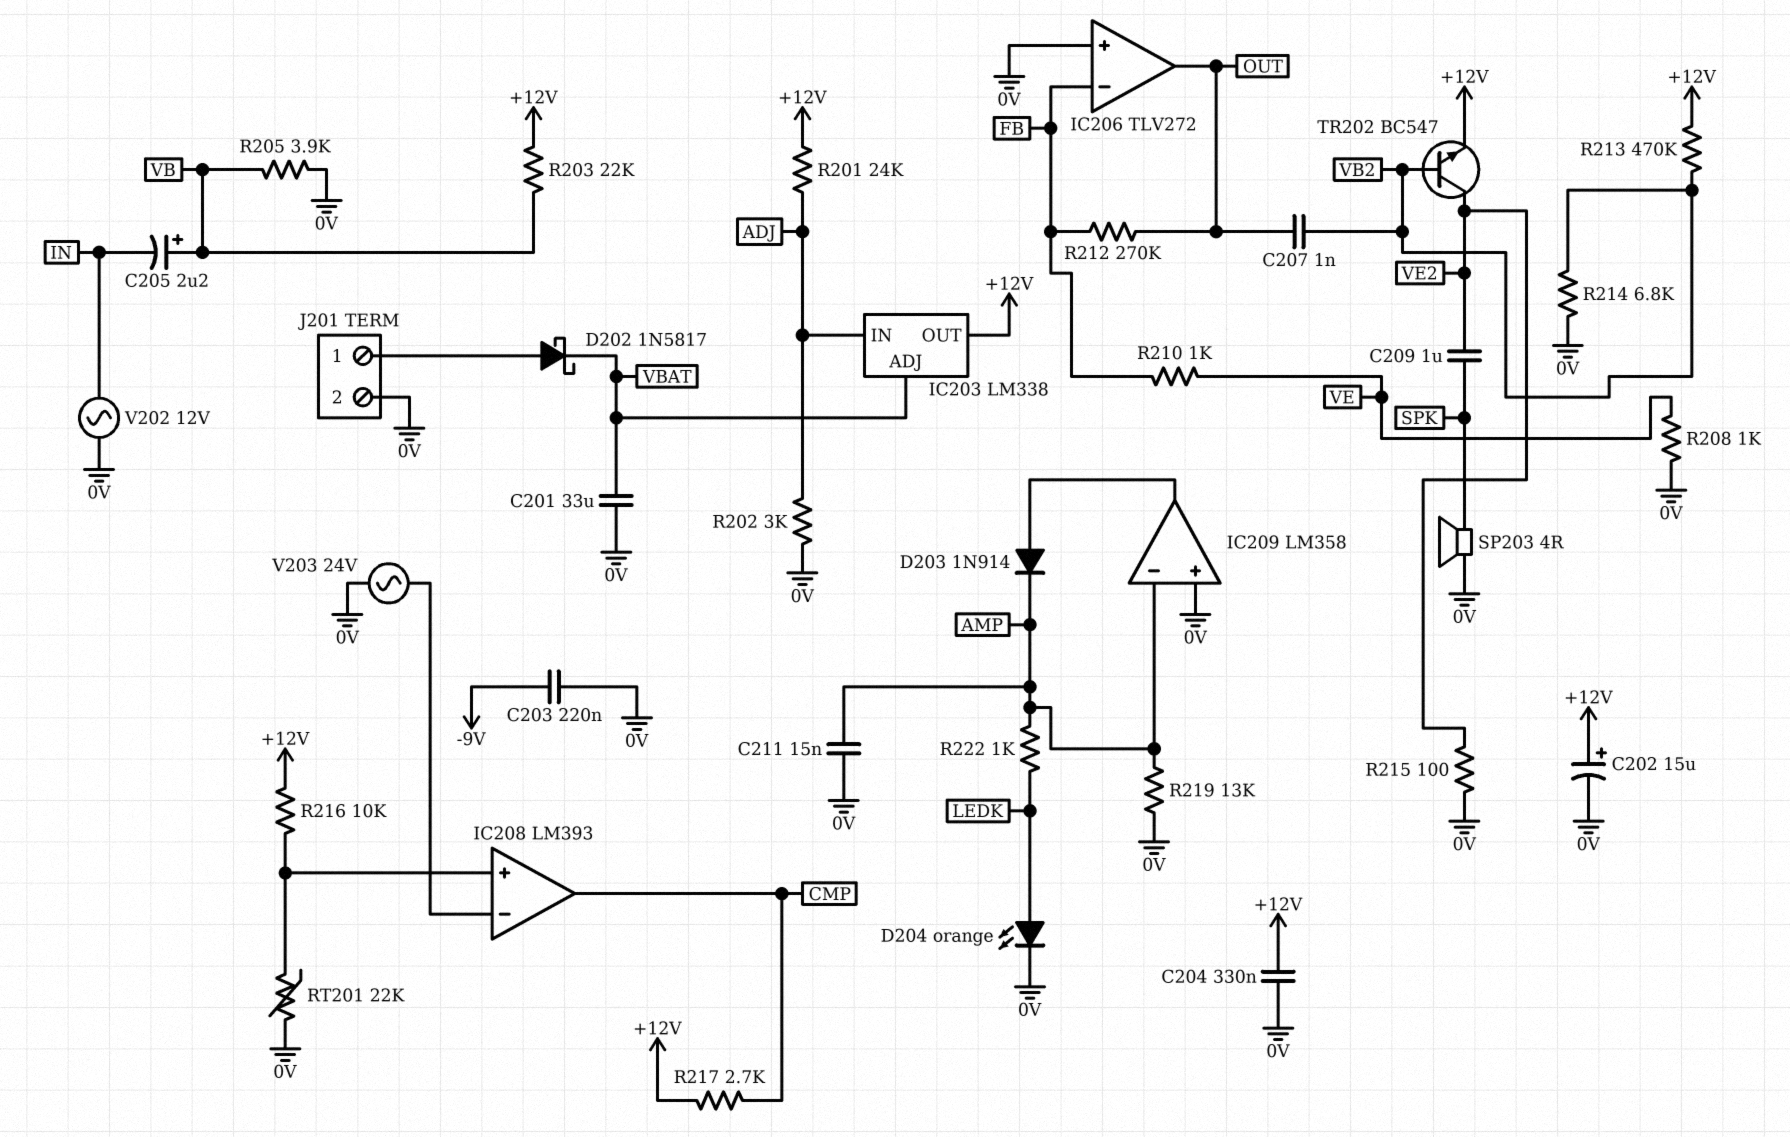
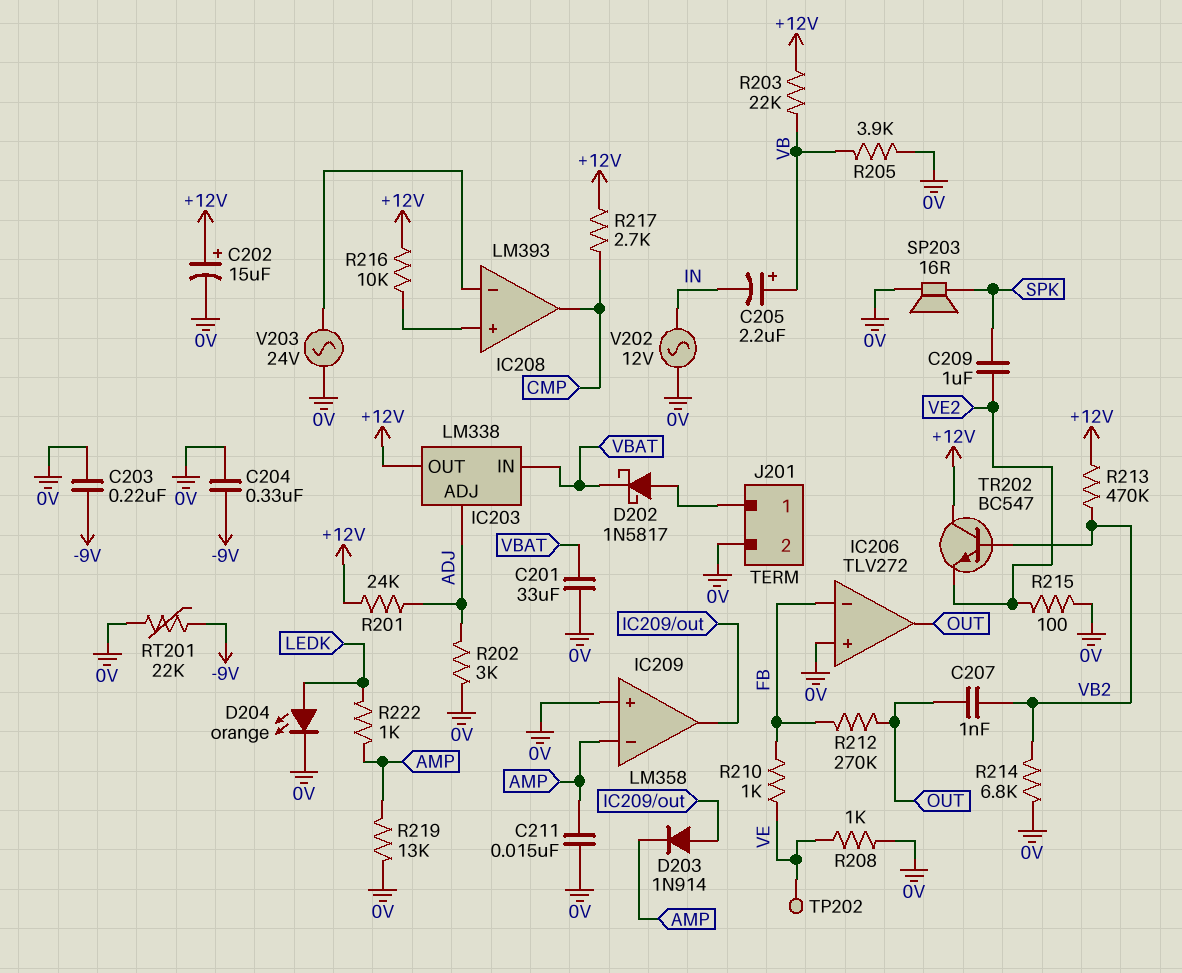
C204: 330nF (+12V, 0V) -> 330nF (-9V, 0V)
IC203 pin ADJ: VBAT -> ADJ
IC203 pin IN: ADJ -> VBAT
RT201: 22k (0V, IC208/in+) -> 22k (-9V, 0V)
SP203: speaker 4R (0V, SPK) -> speaker 16R (0V, SPK)
TP202: none -> test point (VE)
TR202: NPN BC547 (B VB2, C VE2, E +12V) -> NPN BC547 (B VB2, C +12V, E VE2)

